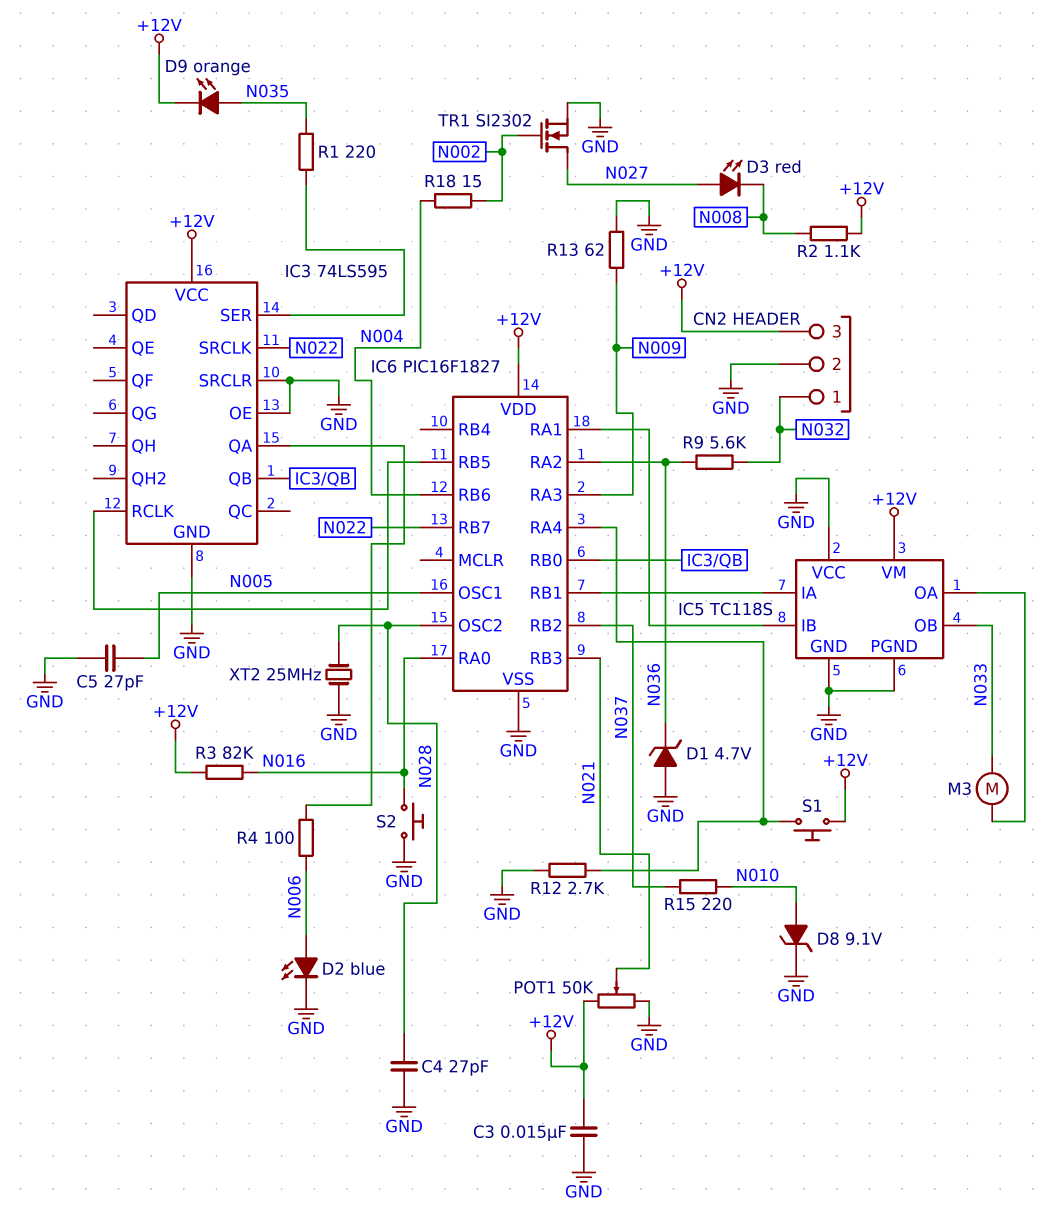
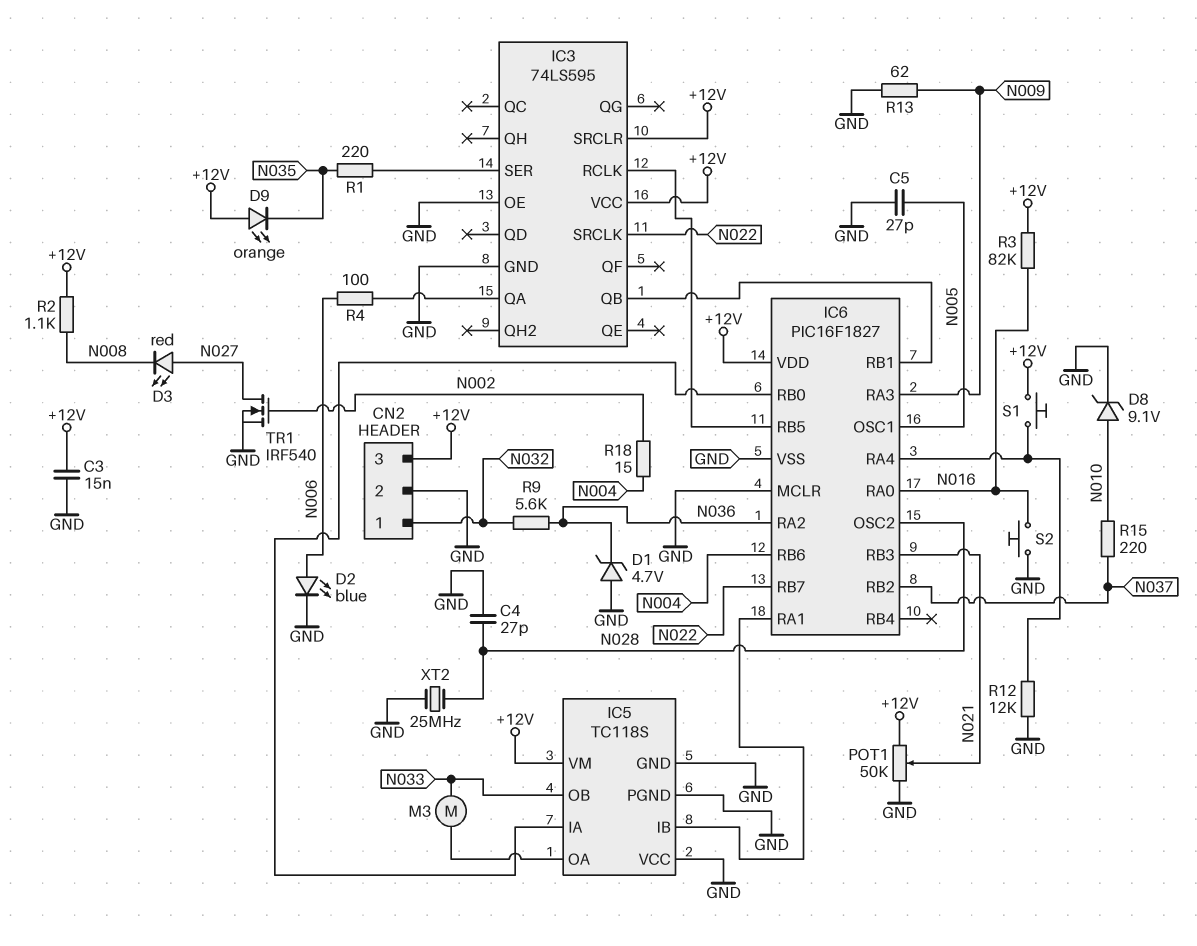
D9: LED orange (A N035, K +12V) -> LED orange (A +12V, K N035)
IC3 pin SRCLR: GND -> +12V
IC6 pin MCLR: none -> GND
IC6 pin RB0: IC3/QB -> IC5/IA
IC6 pin RB1: IC5/IA -> IC3/QB
R12: 2.7k (GND, IC6/RA4) -> 12k (GND, IC6/RA4)
TR1: NMOS SI2302 (G N002, D N027, S GND) -> NMOS IRF540 (G N002, D N027, S GND)

